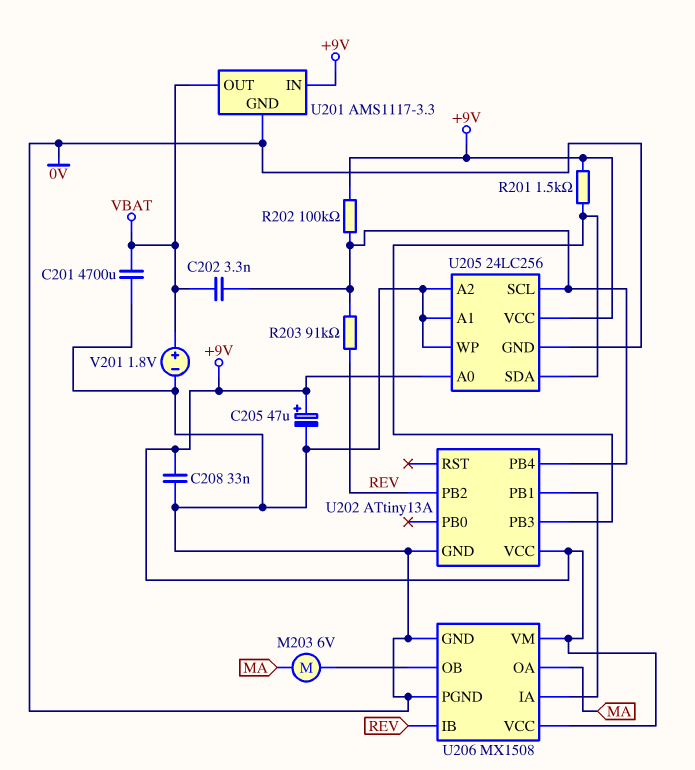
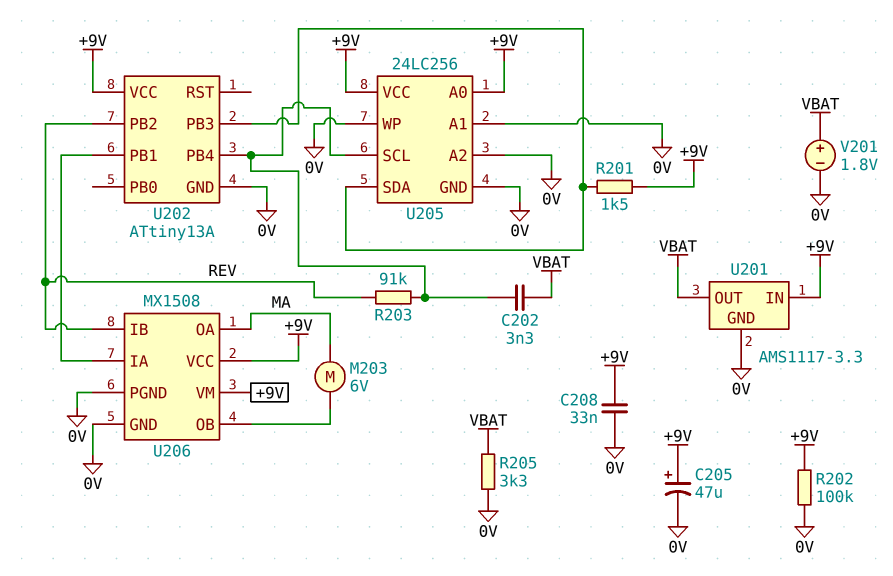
C201: 4700uF (0V, VBAT) -> none
R202: 100k (+9V, U202/PB4) -> 100k (+9V, 0V)
R205: none -> 3.3k (0V, VBAT)

